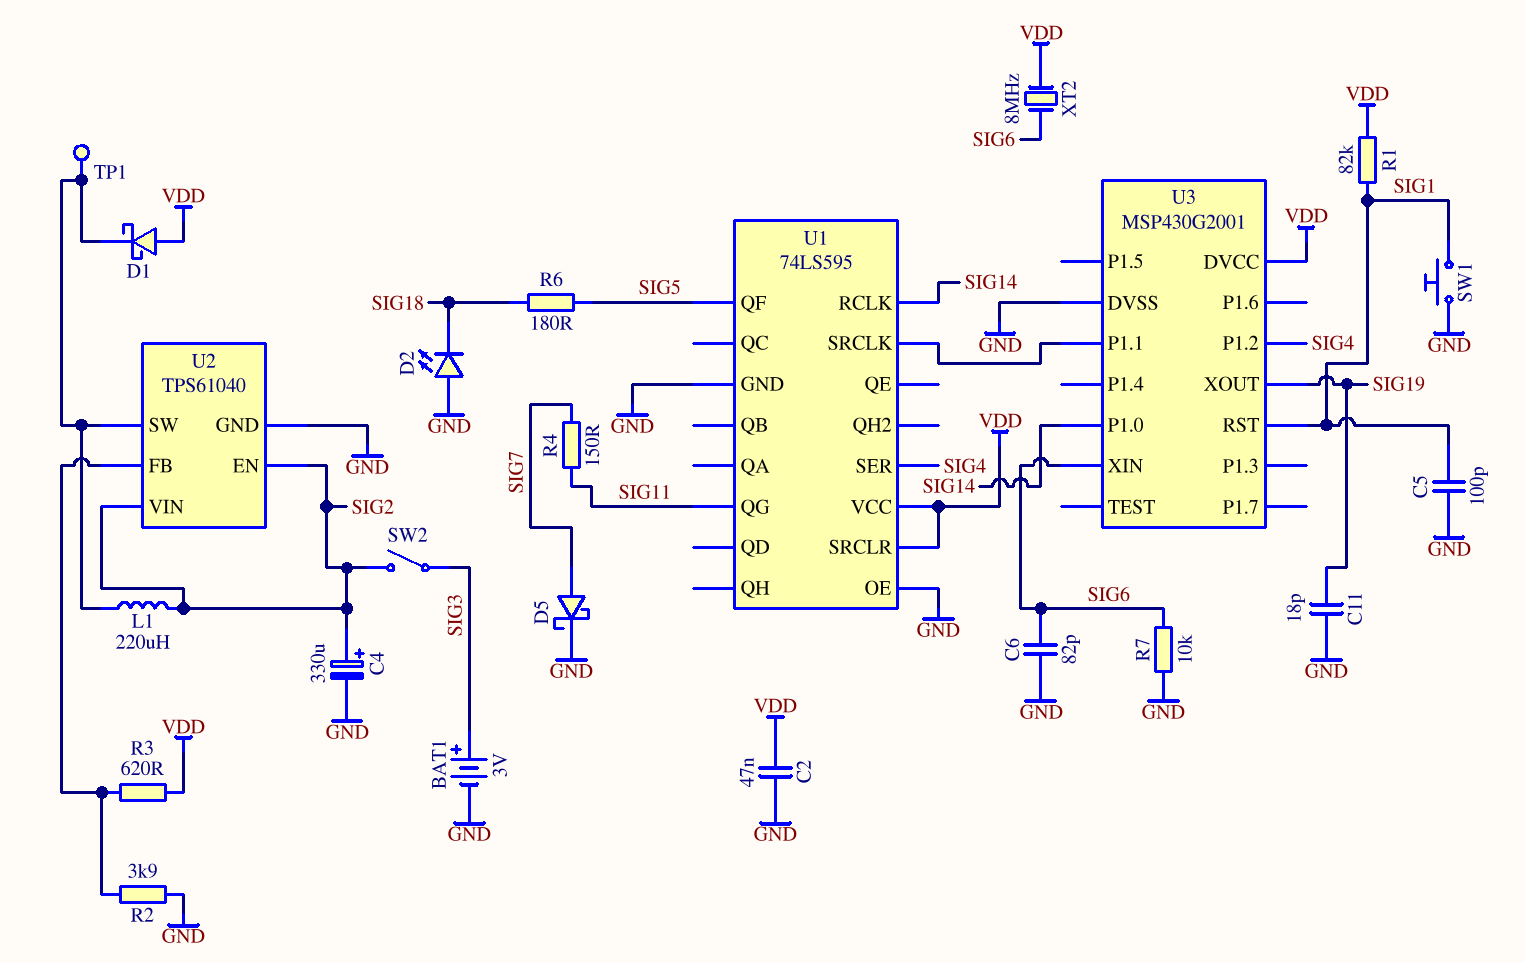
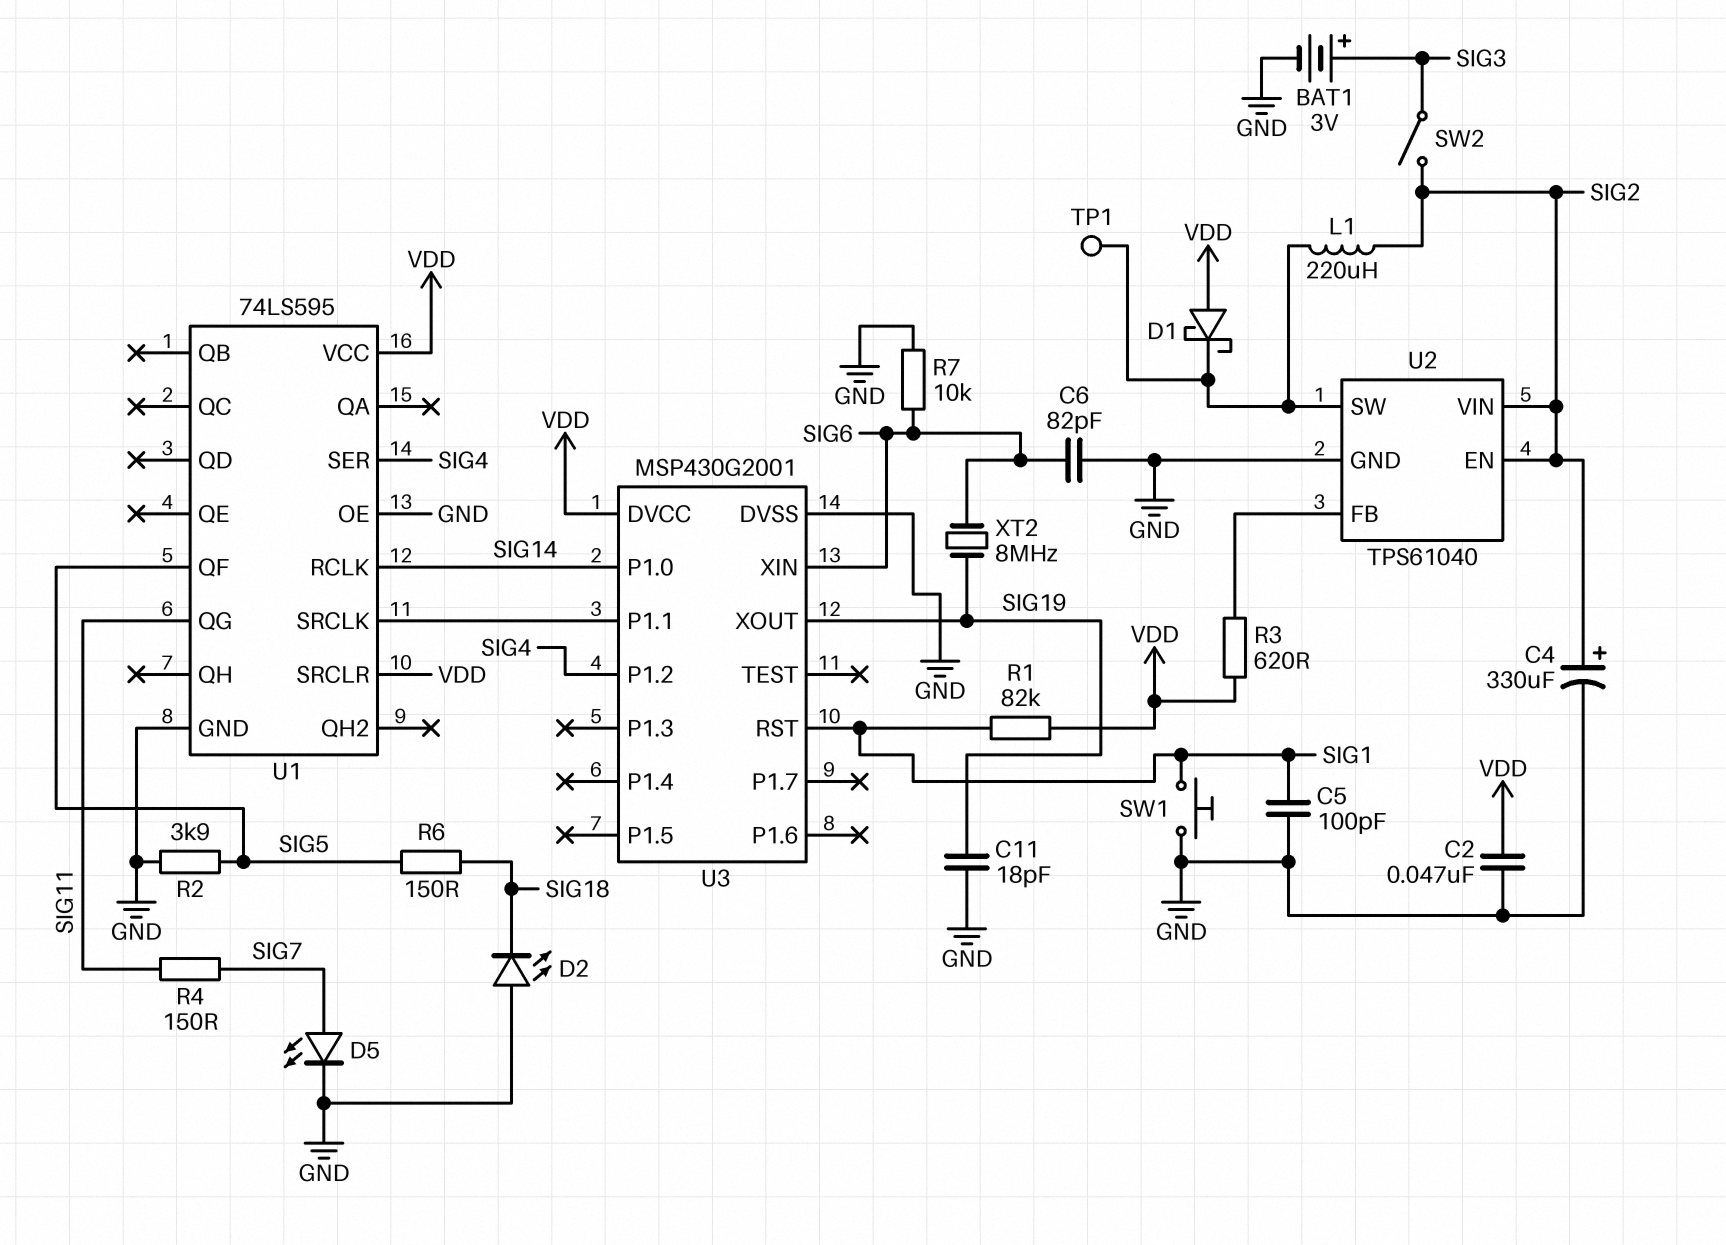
D5: schottky (A SIG7, K GND) -> LED (A SIG7, K GND)
R2: 3.9k (GND, U2/FB) -> 3.9k (GND, SIG5)
R6: 180 (SIG5, SIG18) -> 150 (SIG5, SIG18)
XT2: 8MHz (SIG6, VDD) -> 8MHz (SIG6, SIG19)

